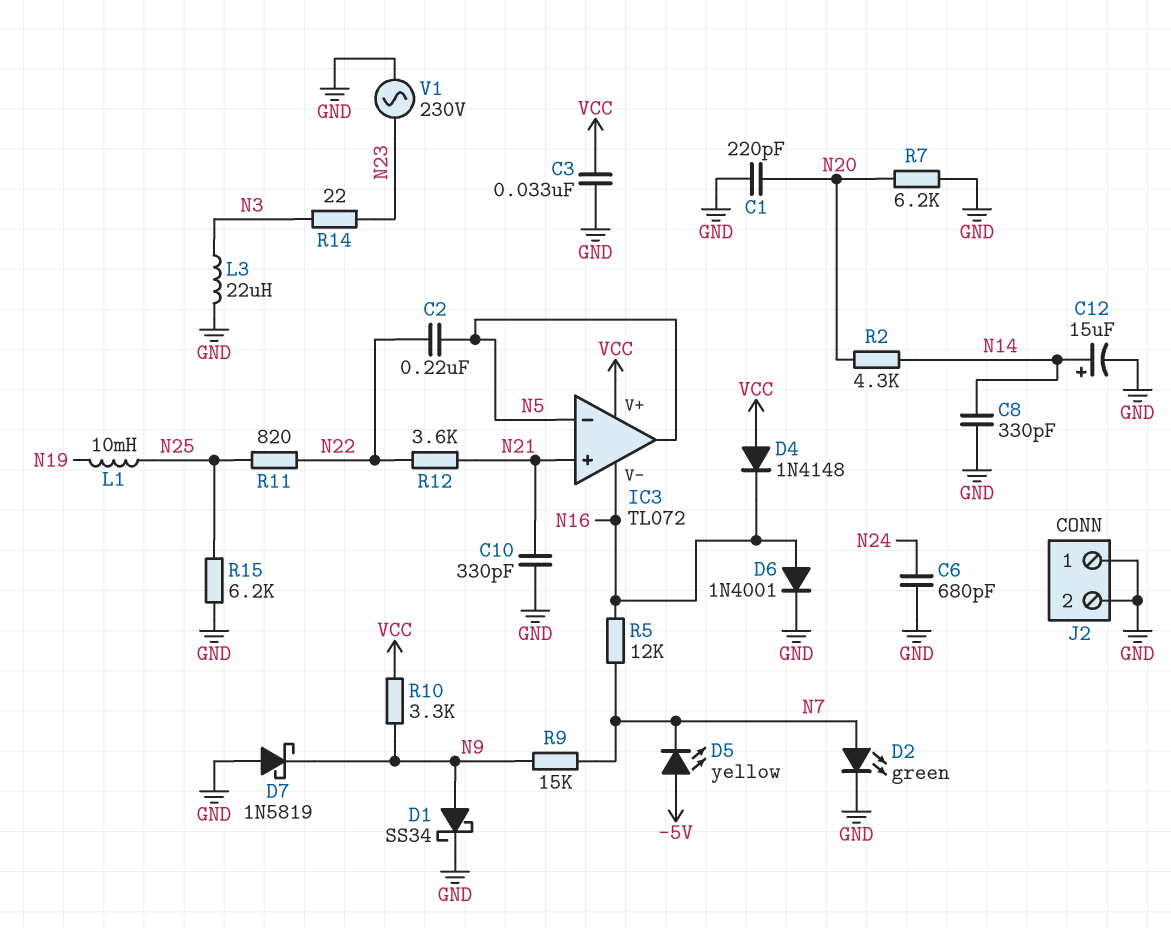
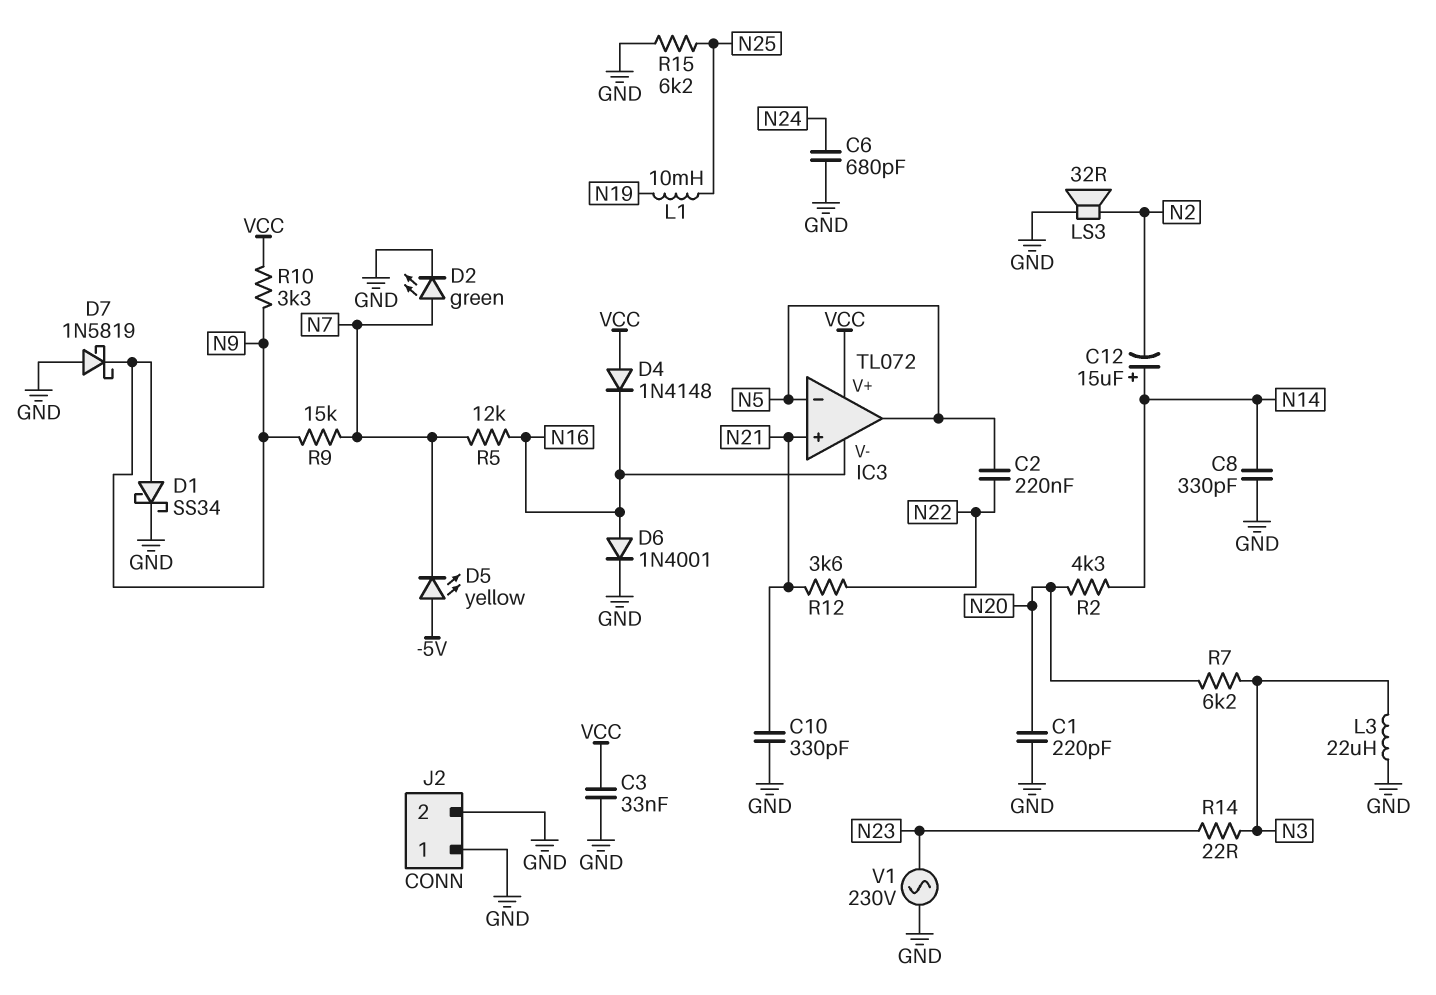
C12: 15uF (plus N14, minus GND) -> 15uF (plus N14, minus N2)
LS3: none -> speaker 32R (GND, N2)
R7: 6.2k (GND, N20) -> 6.2k (N3, N20)
R11: 820 (N22, N25) -> none

